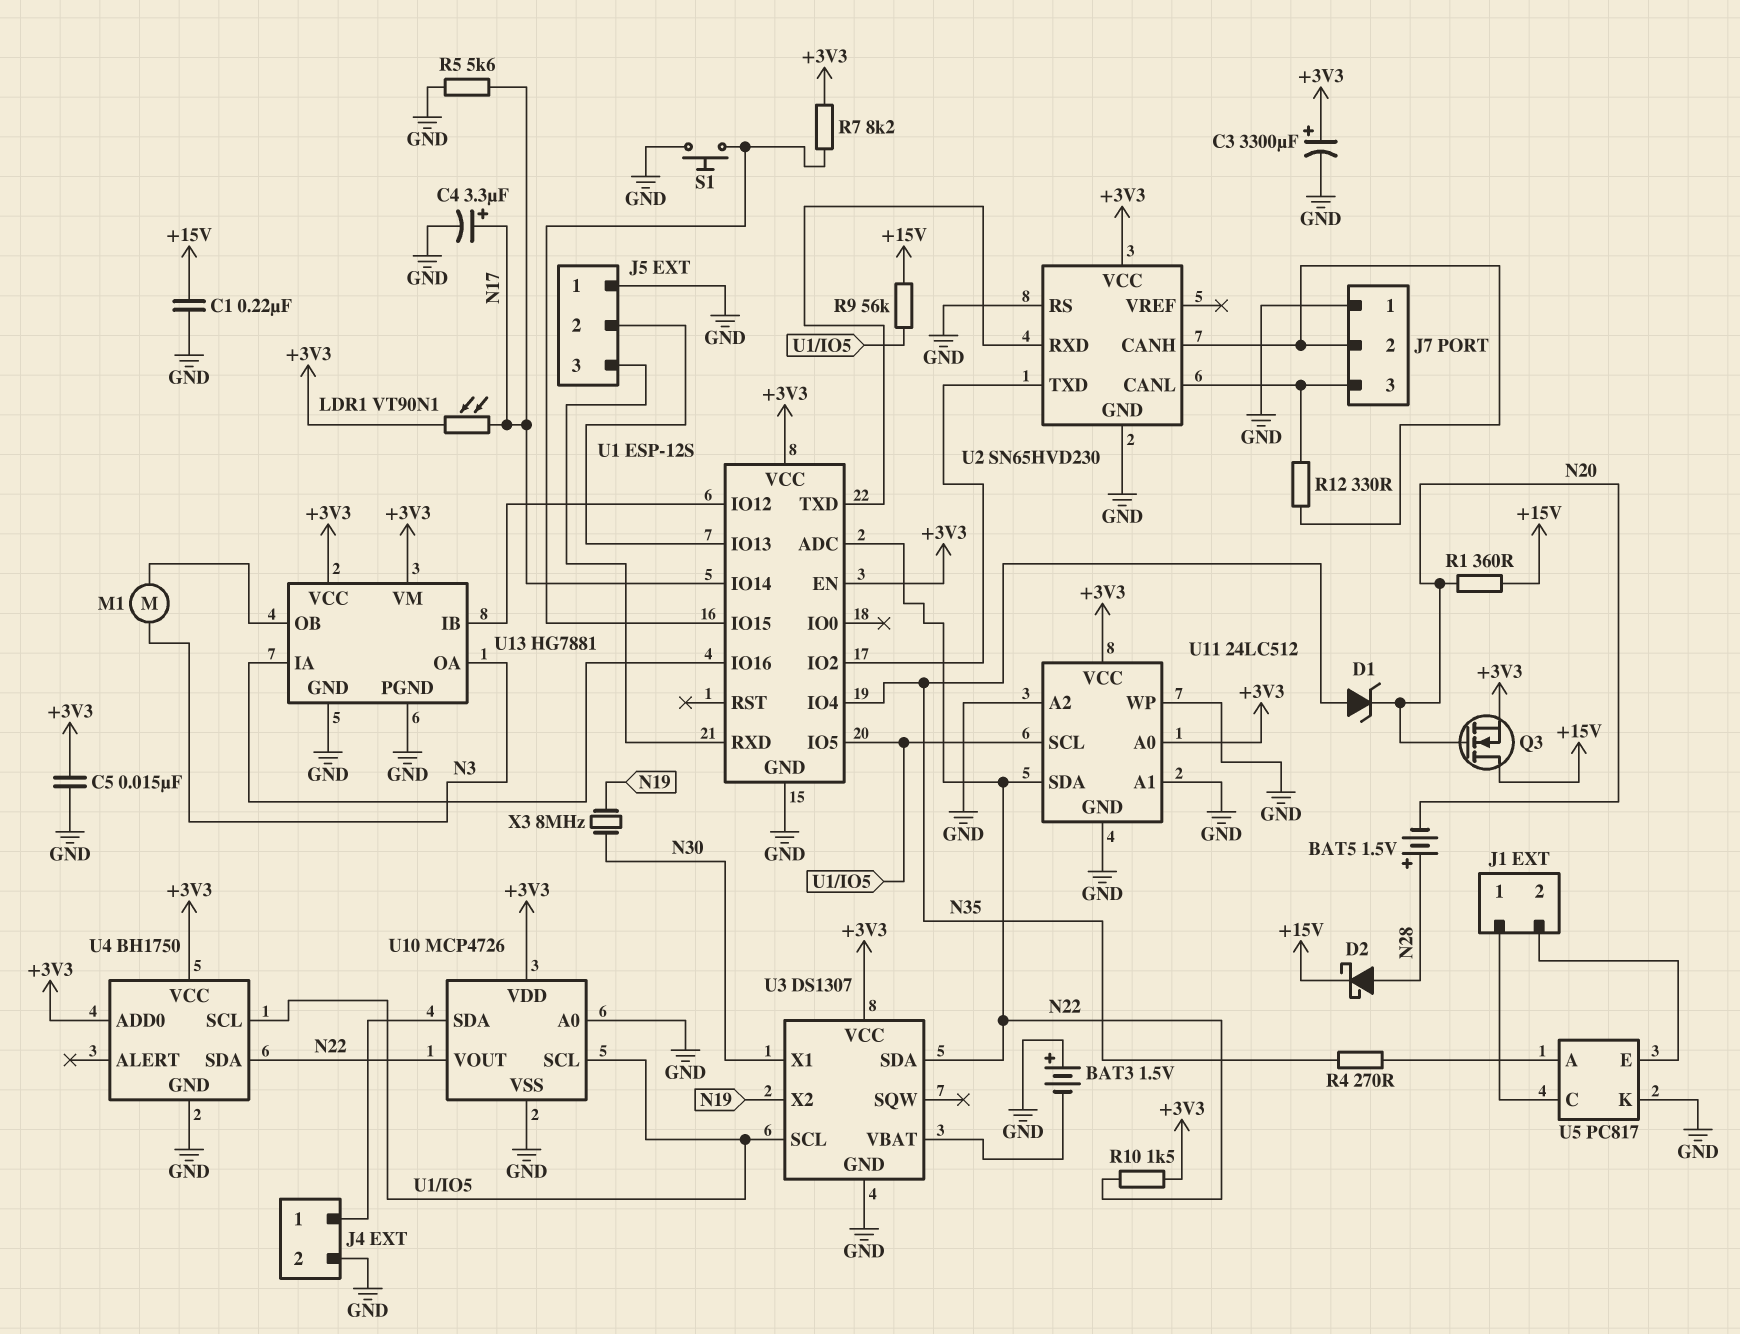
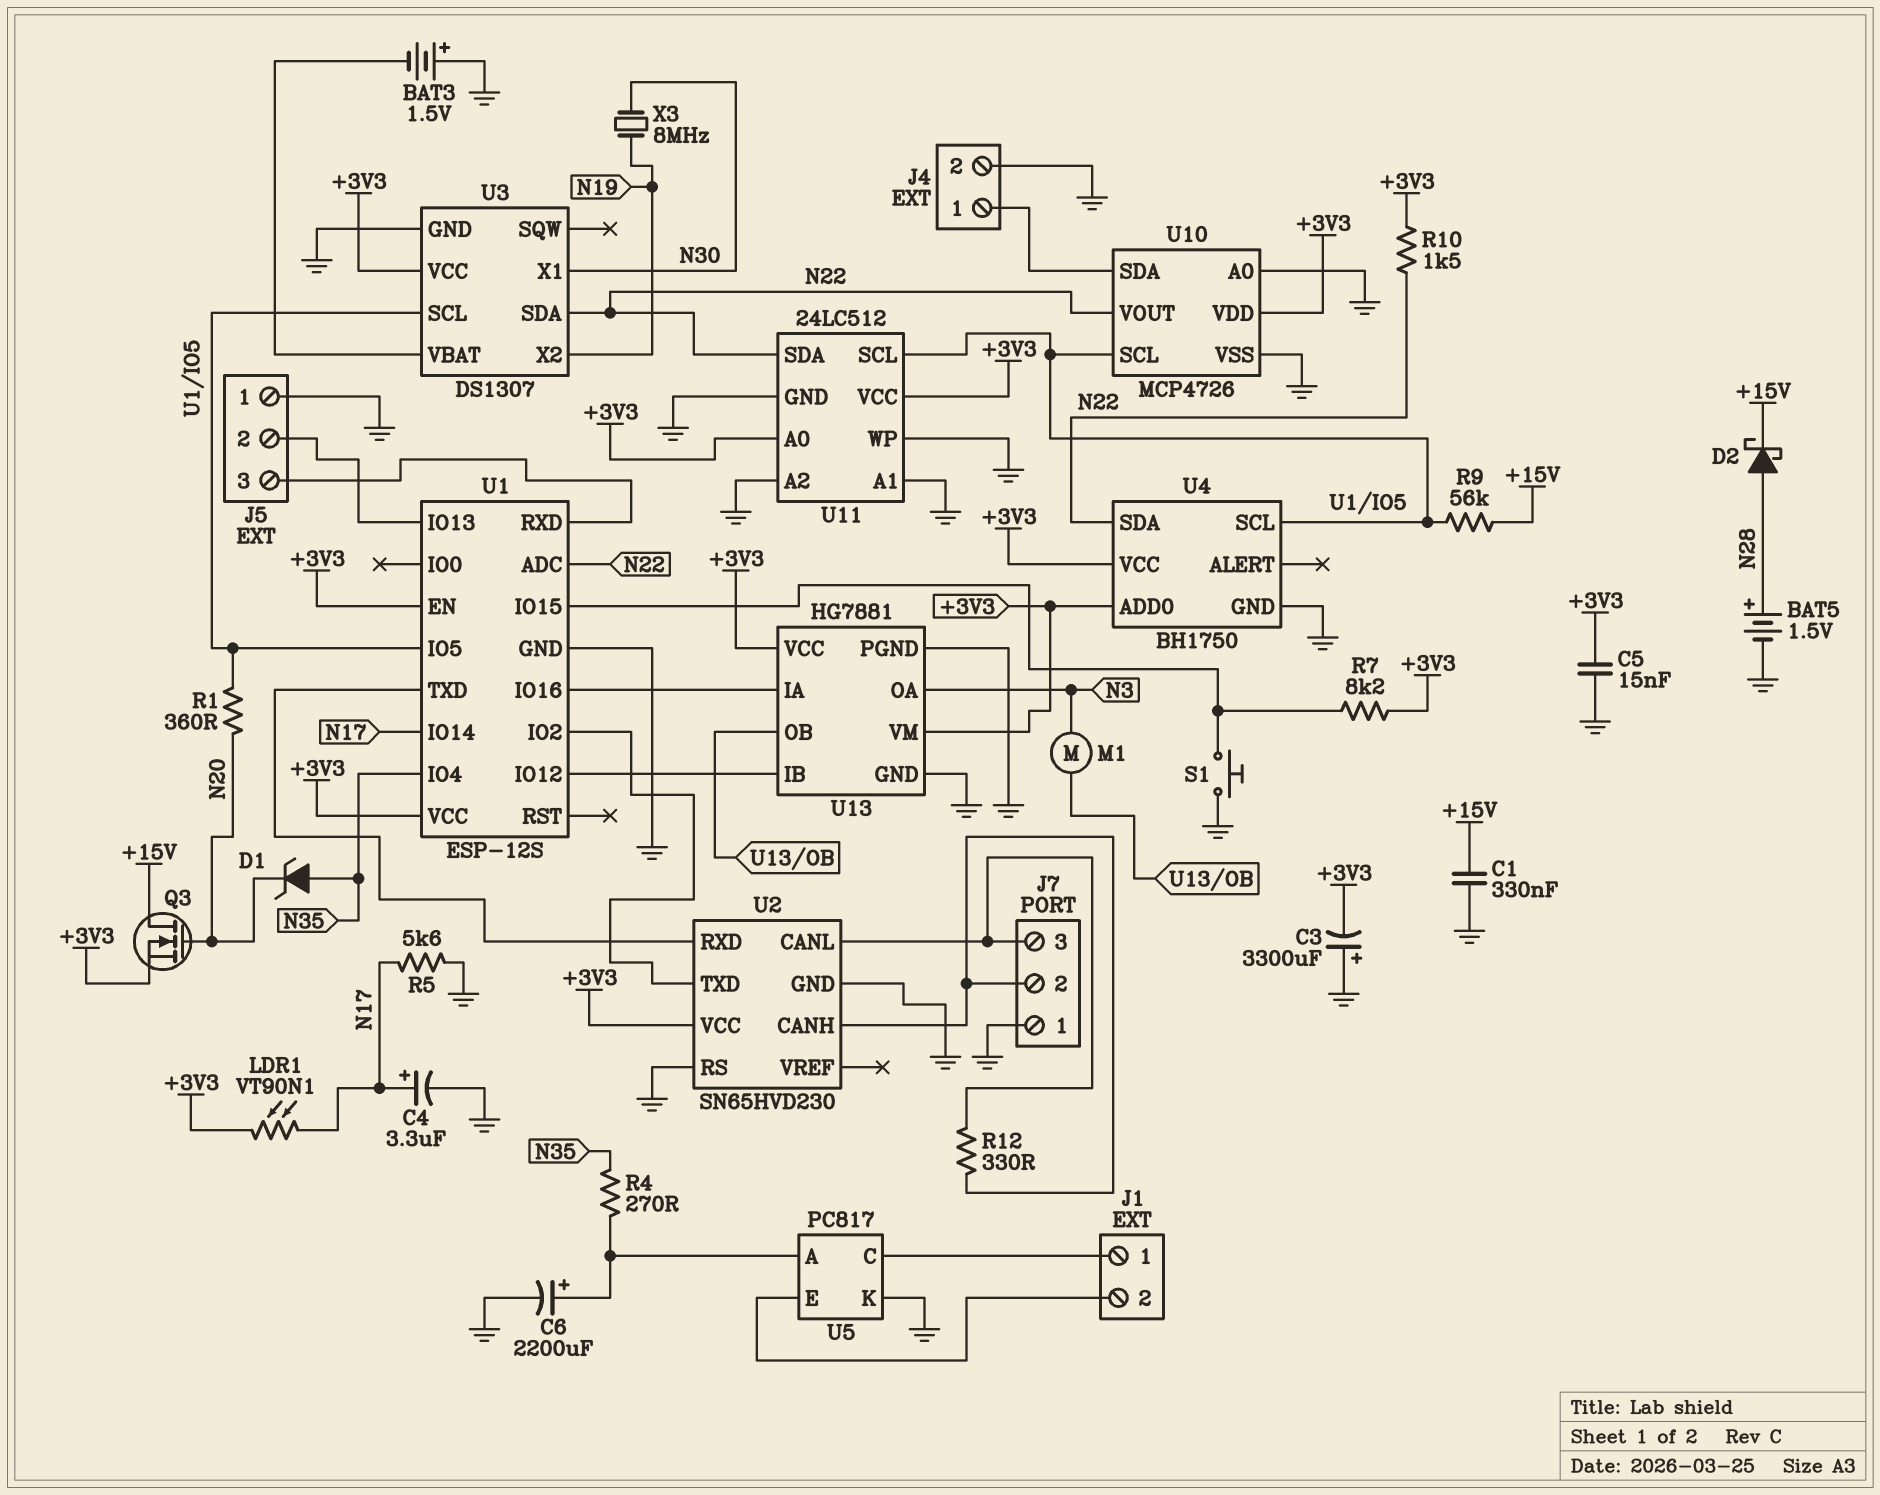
BAT5: 1.5V (plus N28, minus N20) -> 1.5V (plus N28, minus GND)
C1: 220nF (+15V, GND) -> 330nF (+15V, GND)
C3: 3300uF (plus +3V3, minus GND) -> 3300uF (plus GND, minus +3V3)
C6: none -> 2200uF (plus U5/A, minus GND)
R1: 360 (+15V, N20) -> 360 (N20, U1/IO5)

